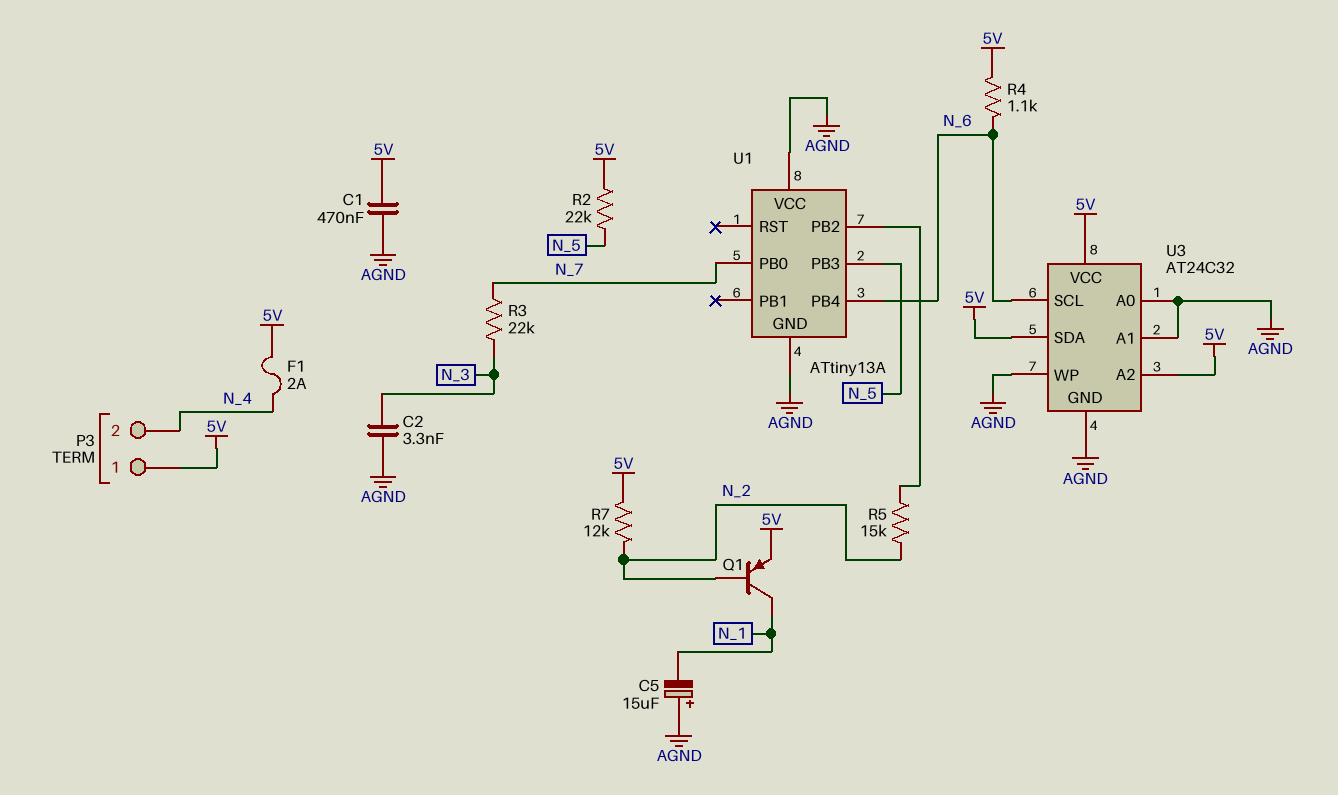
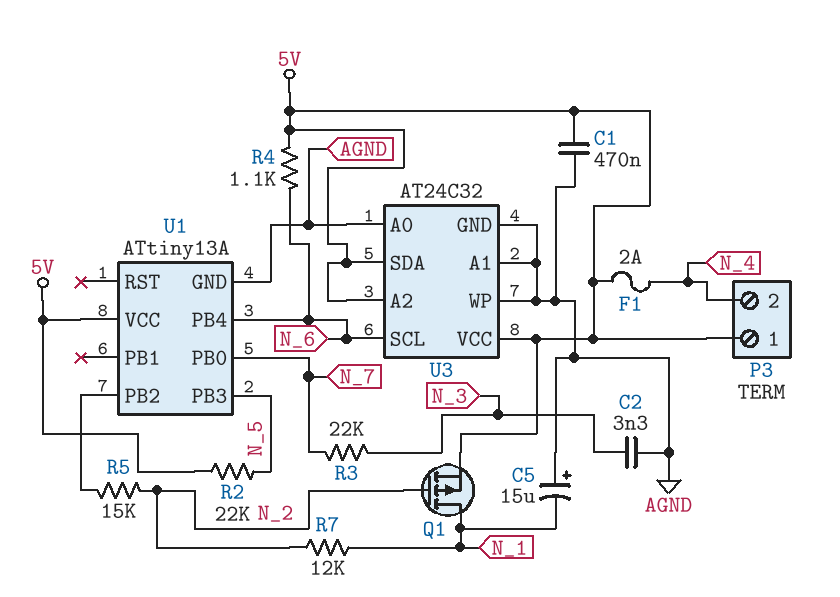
Q1: PNP (B N_2, C N_1, E 5V) -> PMOS (G N_2, D N_1, S 5V)
R7: 12k (5V, N_2) -> 12k (N_1, N_2)
U1 pin VCC: AGND -> 5V

